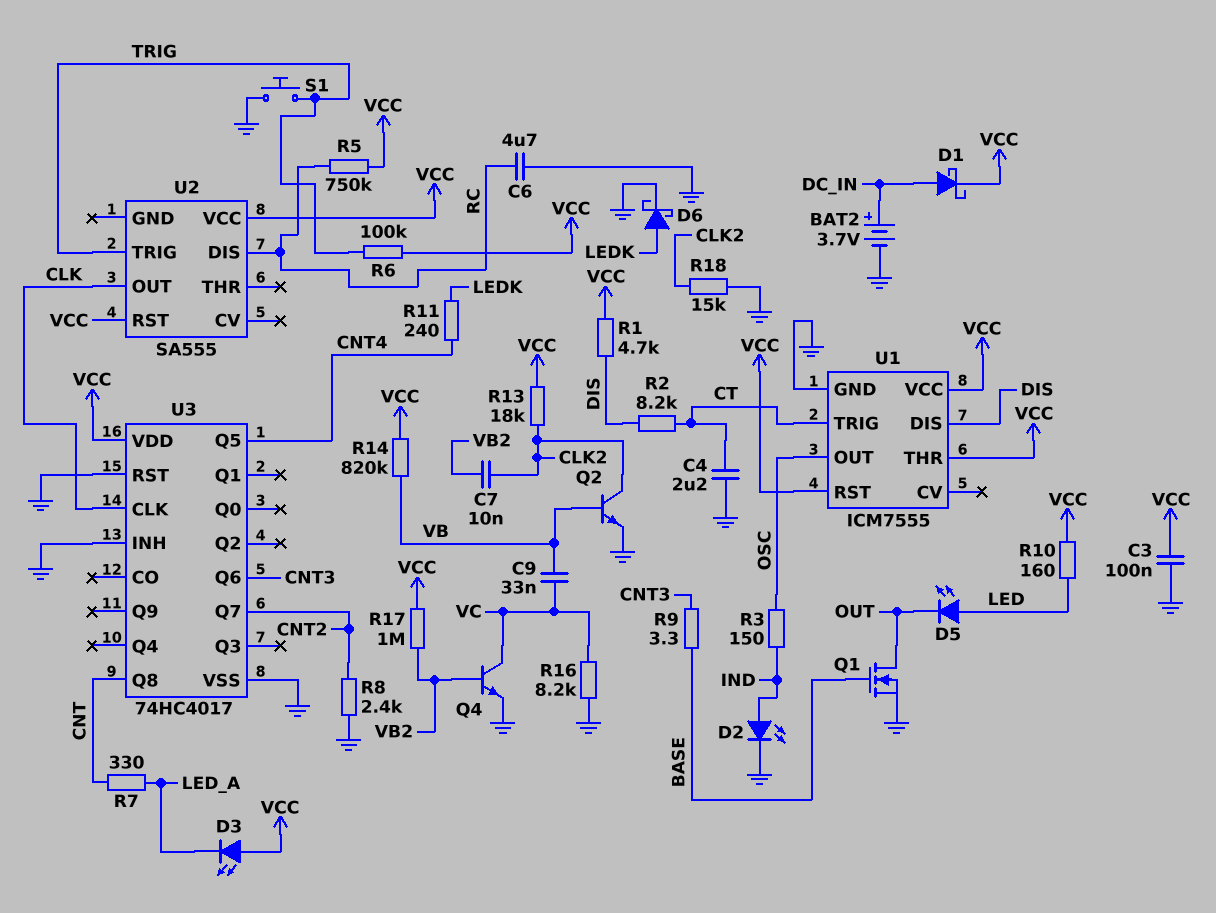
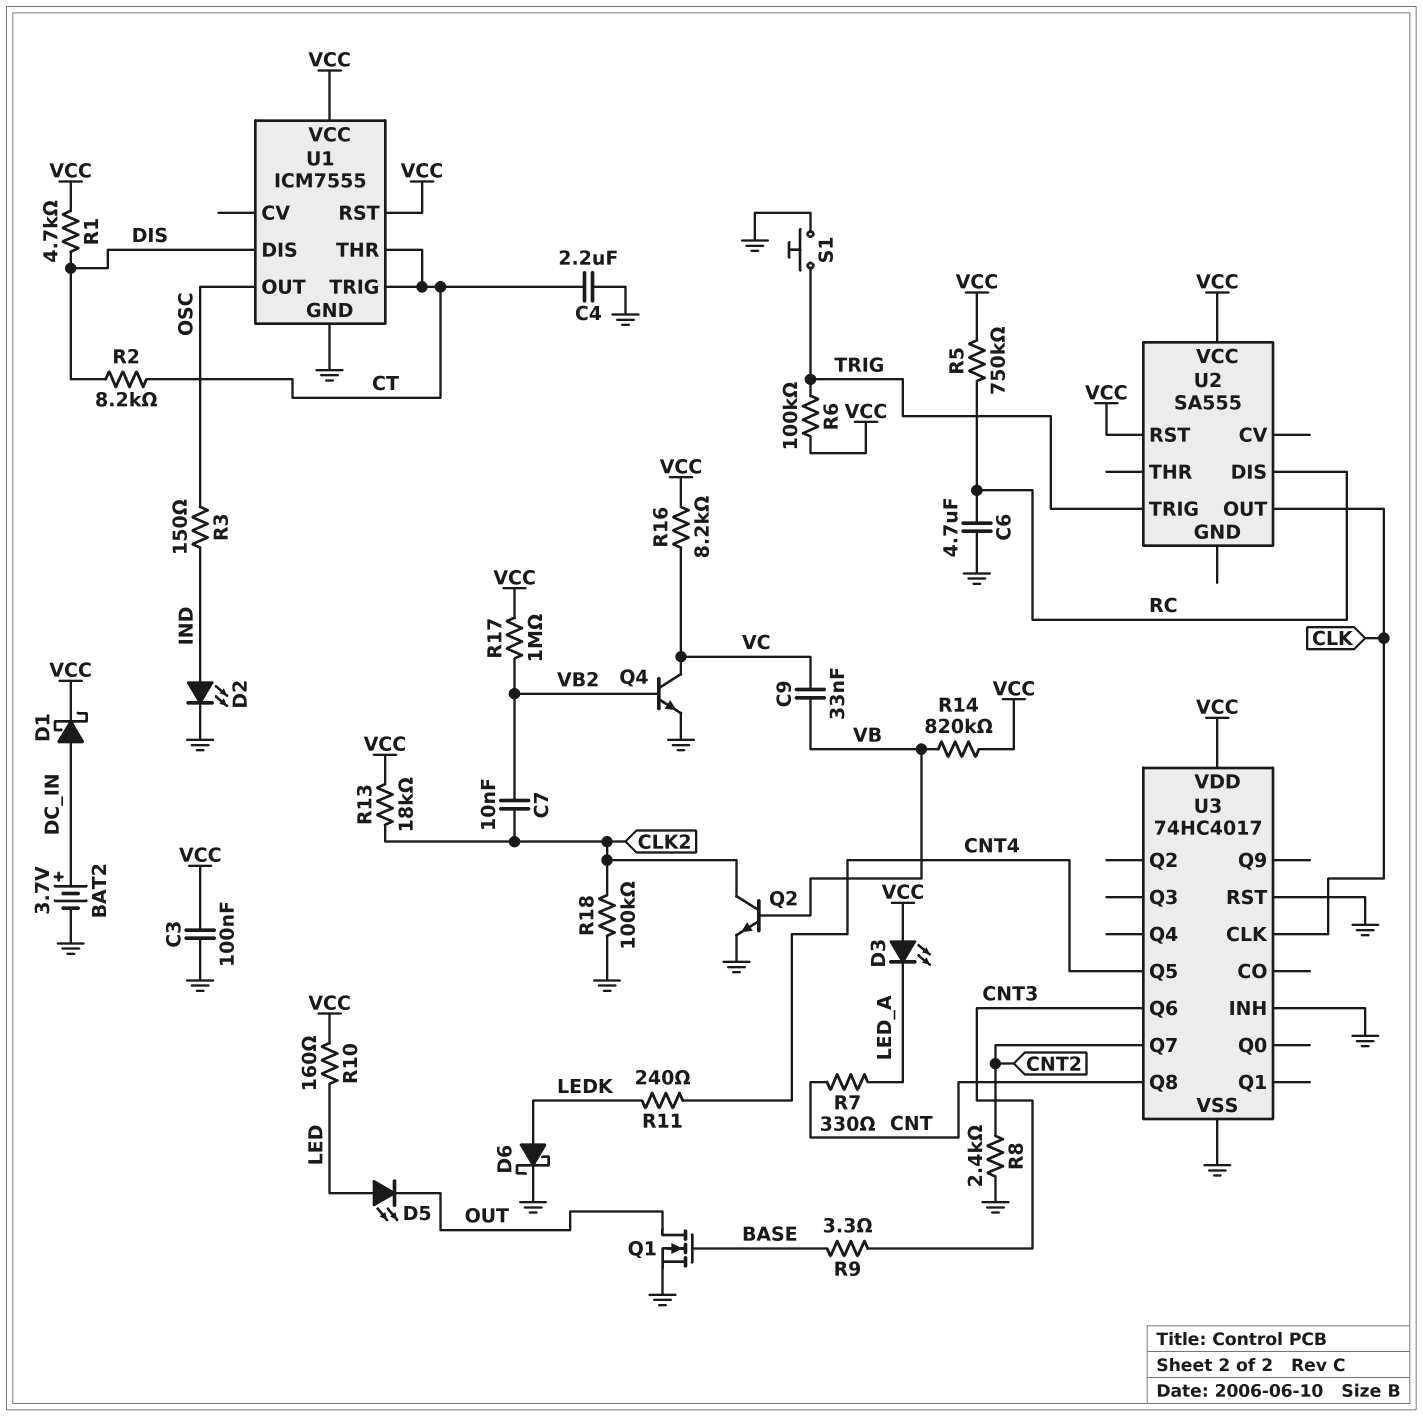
R16: 8.2k (GND, VC) -> 8.2k (VC, VCC)
R18: 15k (CLK2, GND) -> 100k (CLK2, GND)
U1 pin THR: VCC -> CT

